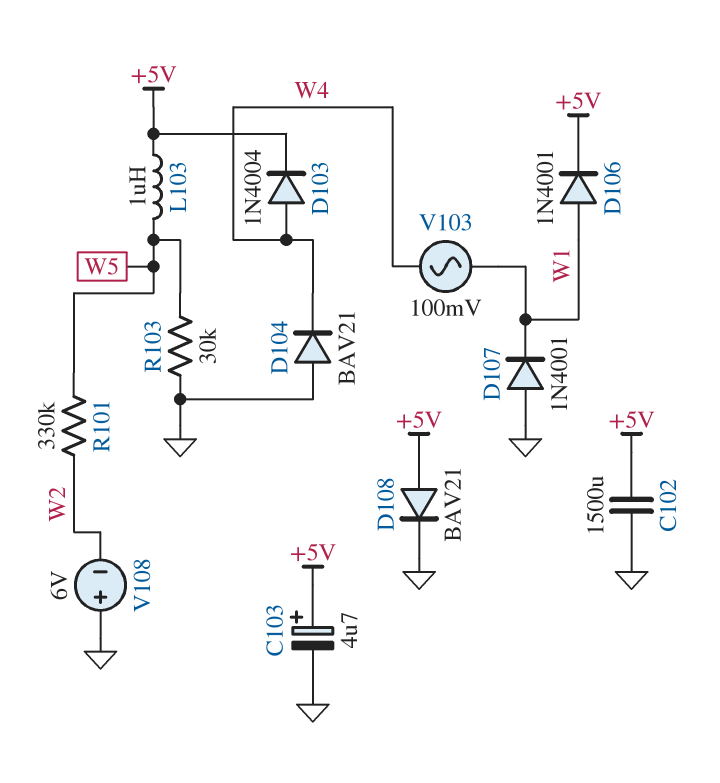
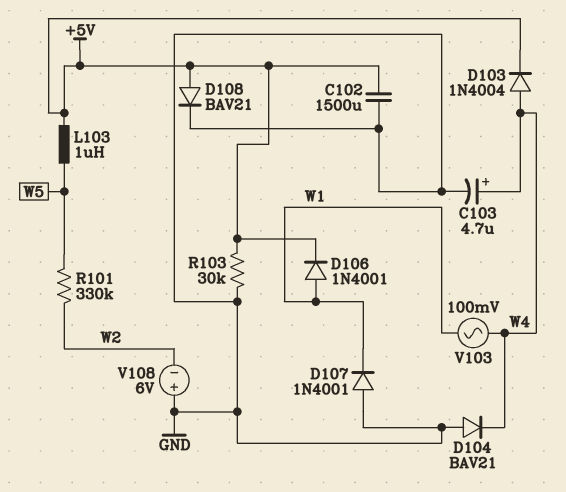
C103: 4.7uF (plus +5V, minus GND) -> 4.7uF (plus W4, minus GND)
R103: 30k (GND, W5) -> 30k (+5V, GND)

